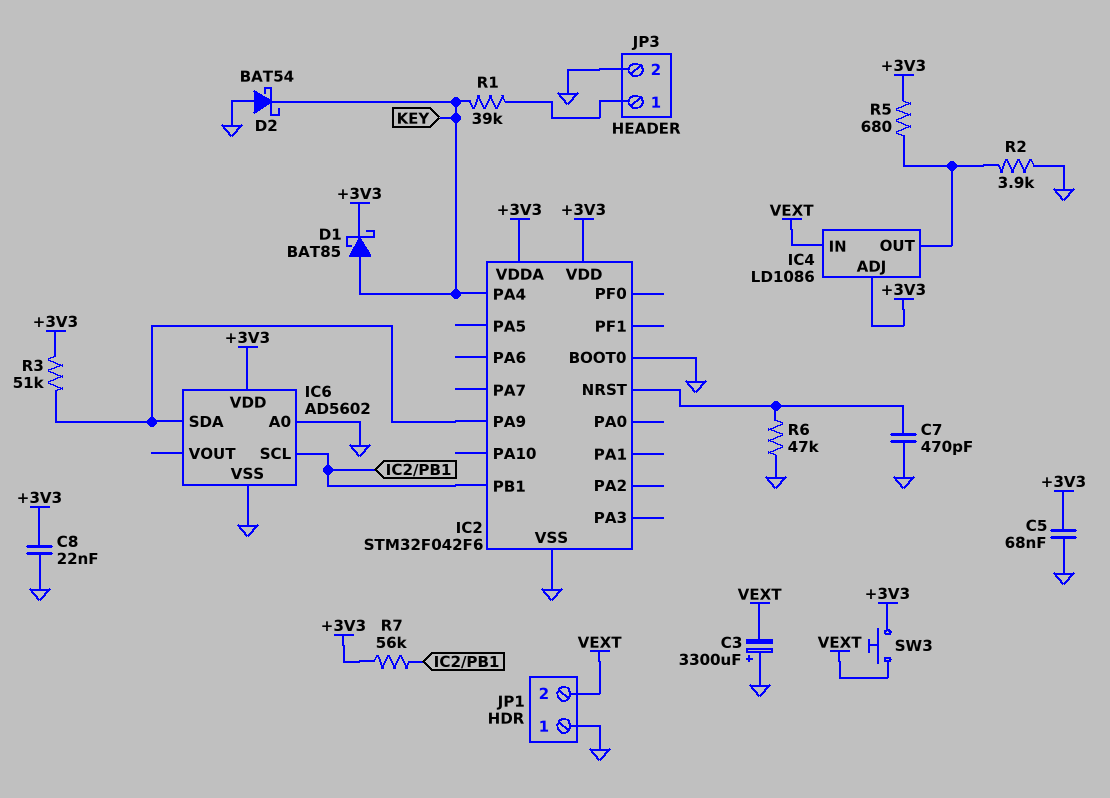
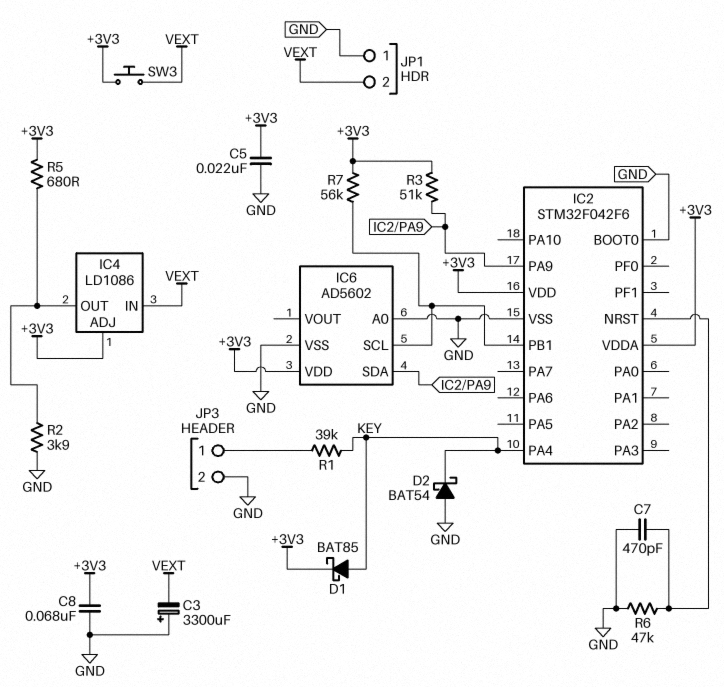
C5: 68nF (+3V3, GND) -> 22nF (+3V3, GND)
C8: 22nF (+3V3, GND) -> 68nF (+3V3, GND)

